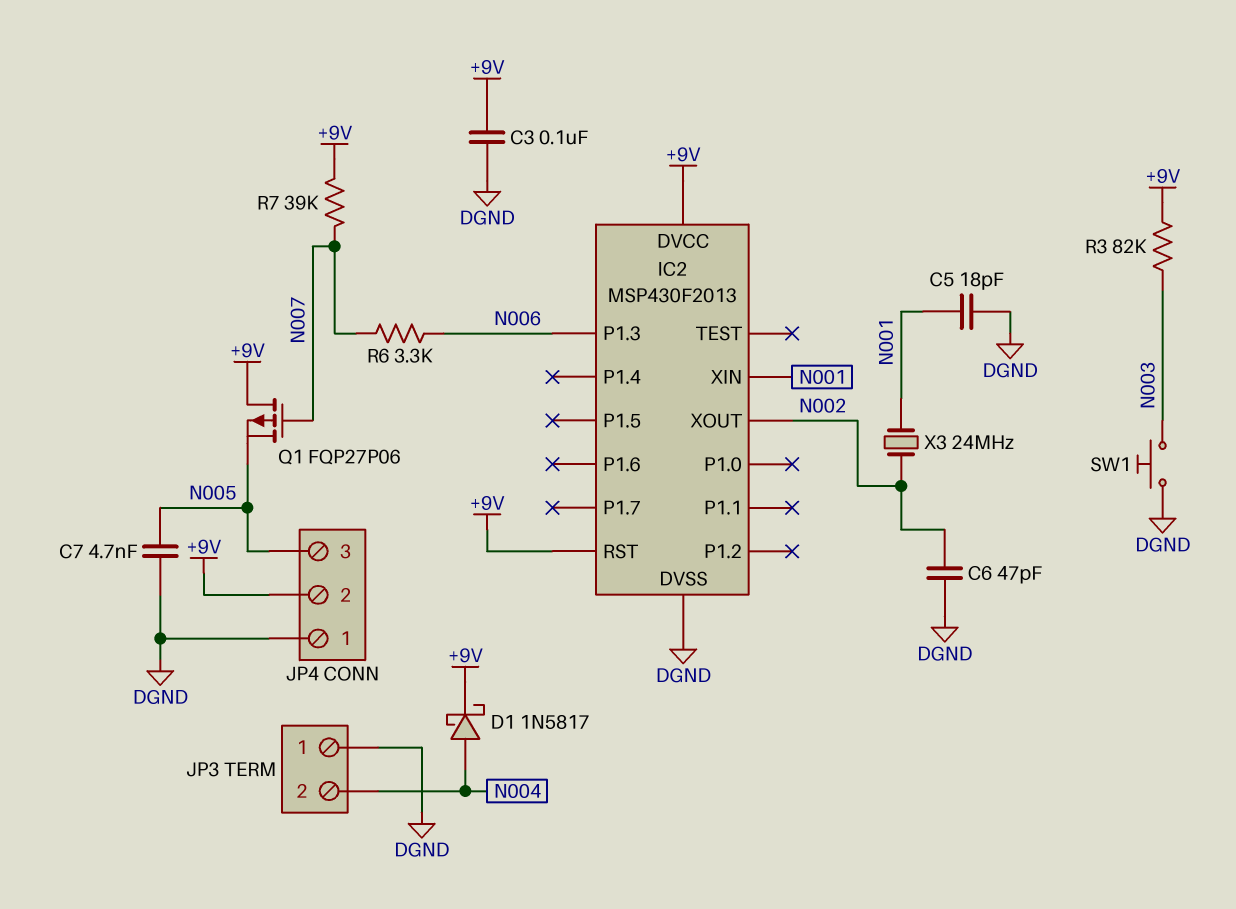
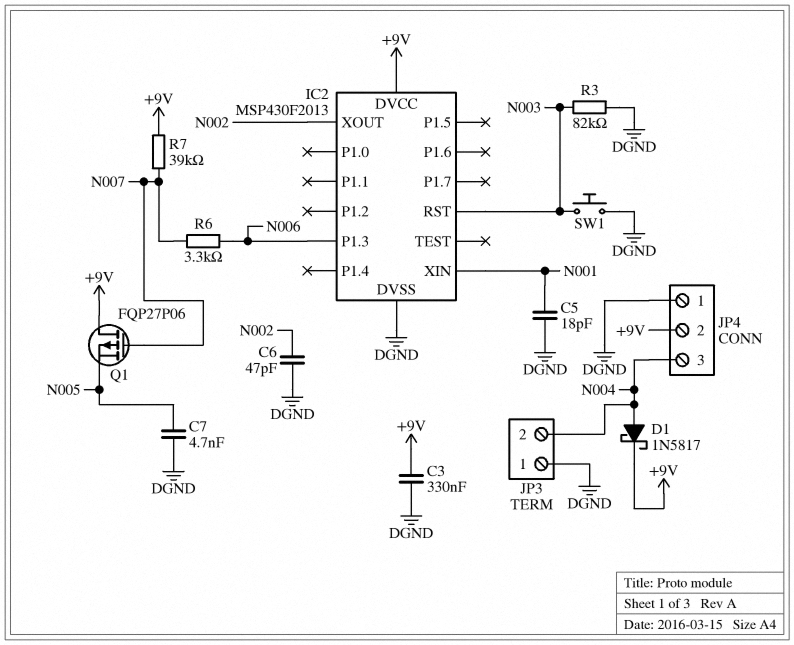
C3: 100nF (+9V, DGND) -> 330nF (+9V, DGND)
IC2 pin RST: +9V -> N003
JP4 pin 3: N005 -> N004
R3: 82k (+9V, N003) -> 82k (DGND, N003)
X3: 24MHz (N001, N002) -> none

